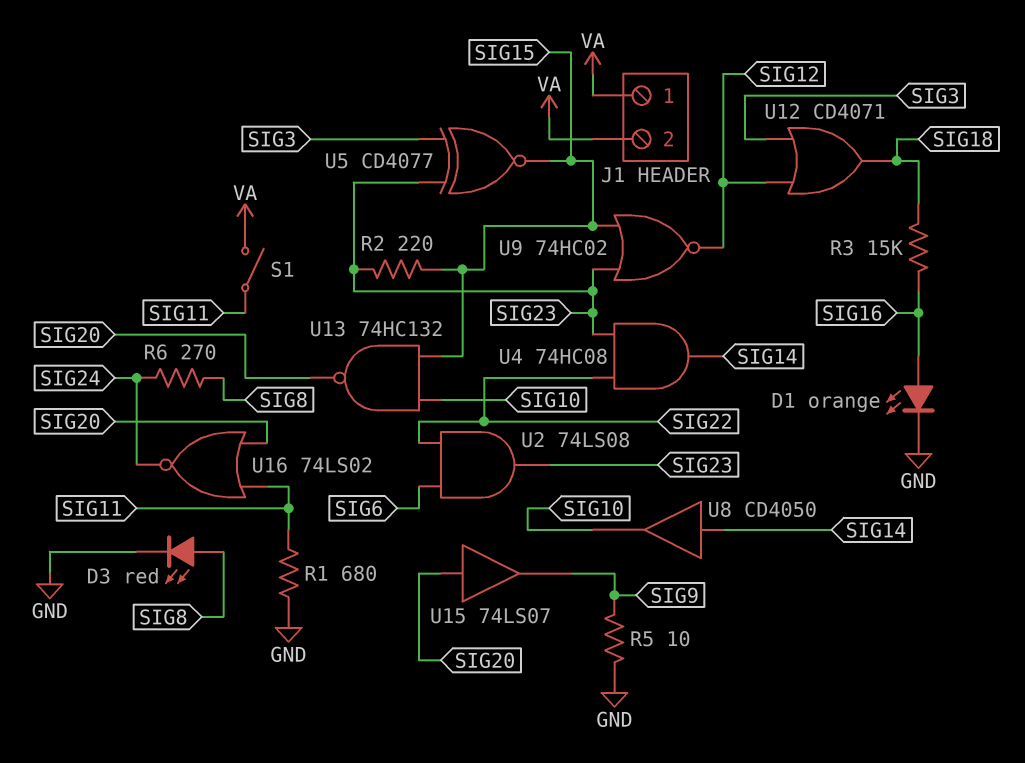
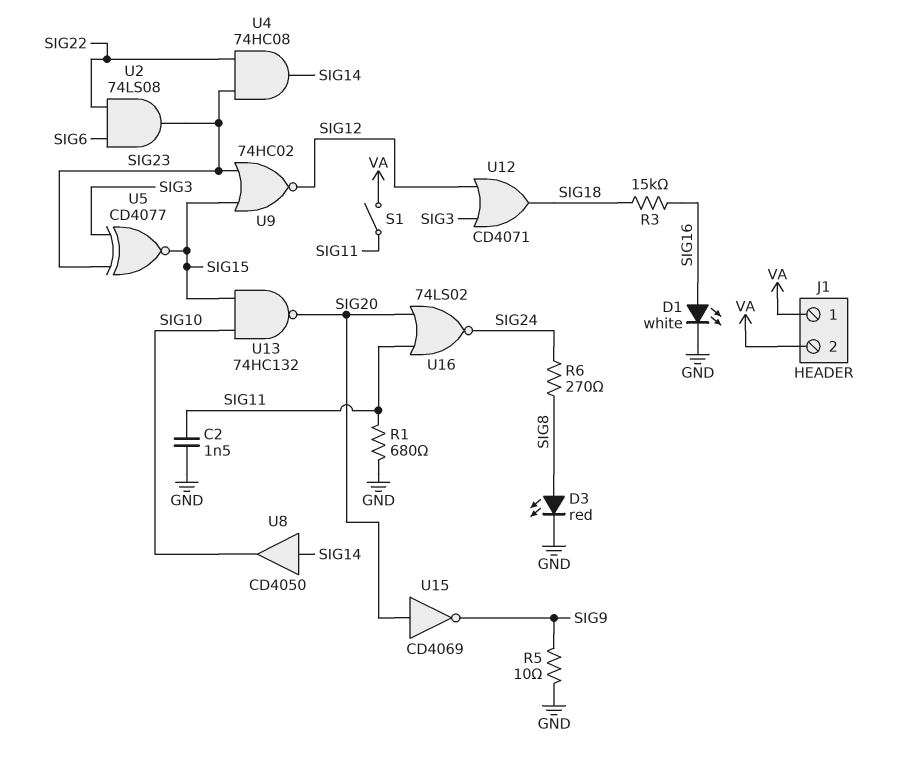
C2: none -> 1.5nF (GND, SIG11)
D1: LED orange (A SIG16, K GND) -> LED white (A SIG16, K GND)
R2: 220 (SIG15, SIG23) -> none
U15: buffer 74LS07 (in SIG20, out SIG9) -> NOT CD4069 (in SIG20, out SIG9)

